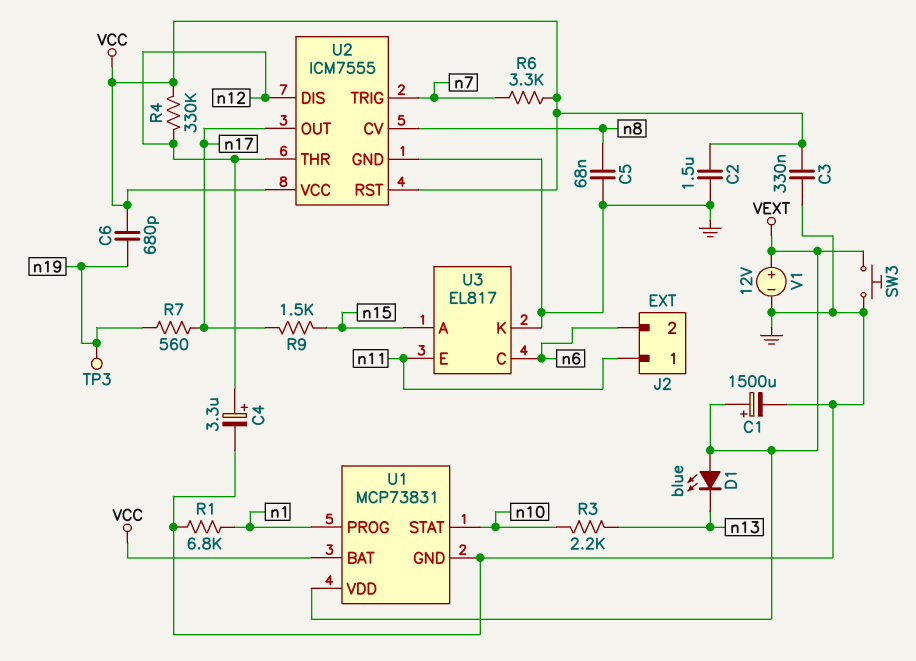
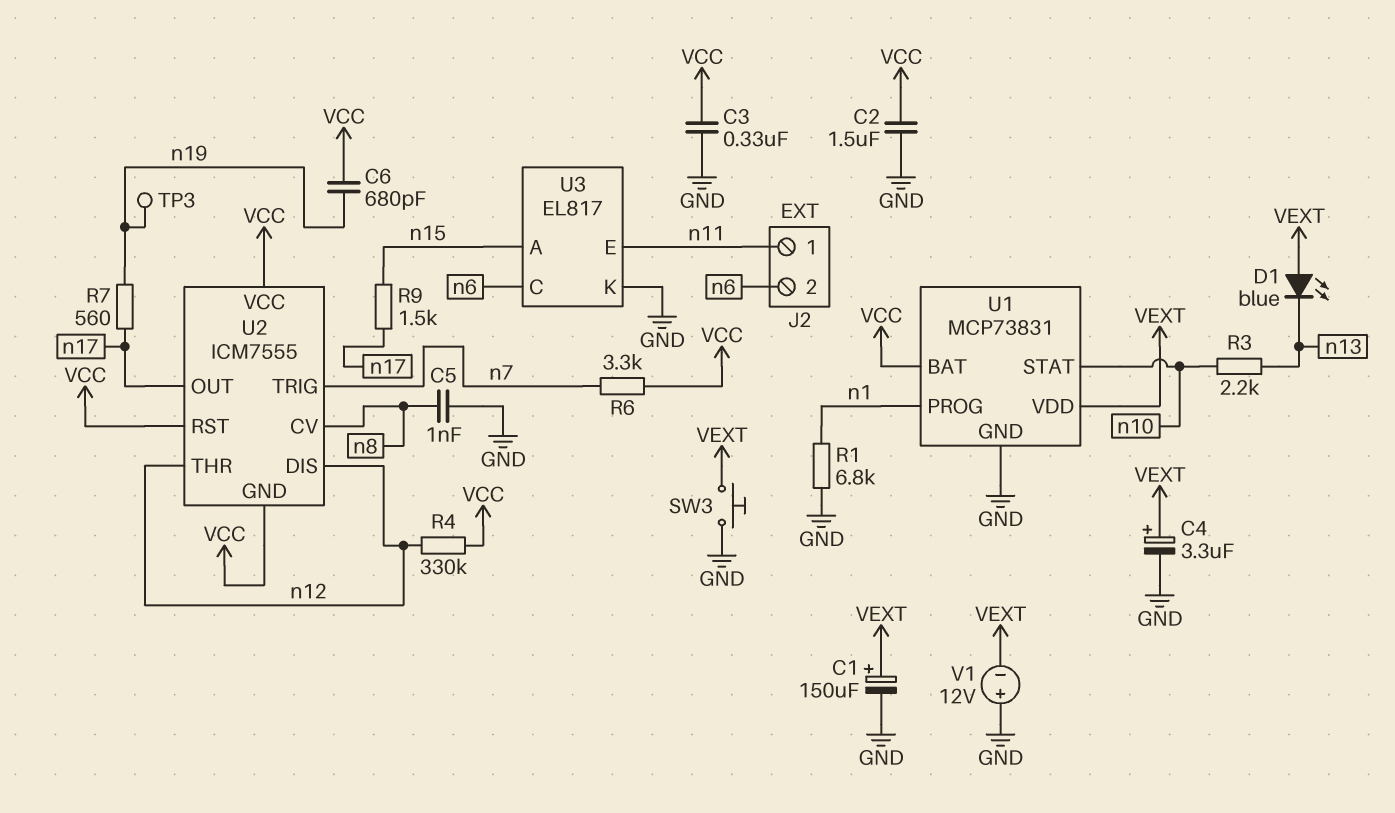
C1: 1500uF (plus VEXT, minus GND) -> 150uF (plus VEXT, minus GND)
C4: 3.3uF (plus n12, minus GND) -> 3.3uF (plus VEXT, minus GND)
C5: 68nF (GND, n8) -> 1nF (GND, n8)
U2 pin GND: GND -> VCC
V1: 12V (plus VEXT, minus GND) -> 12V (plus GND, minus VEXT)

